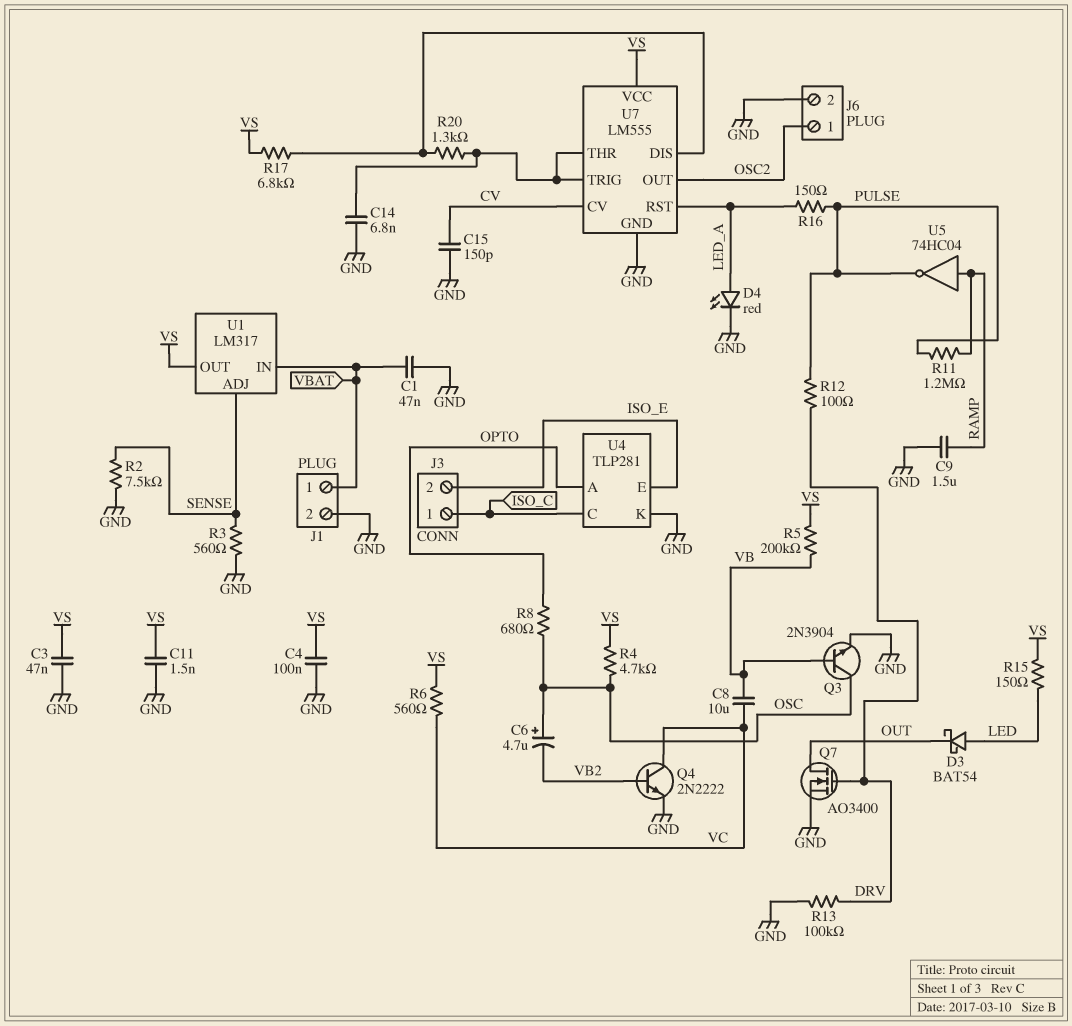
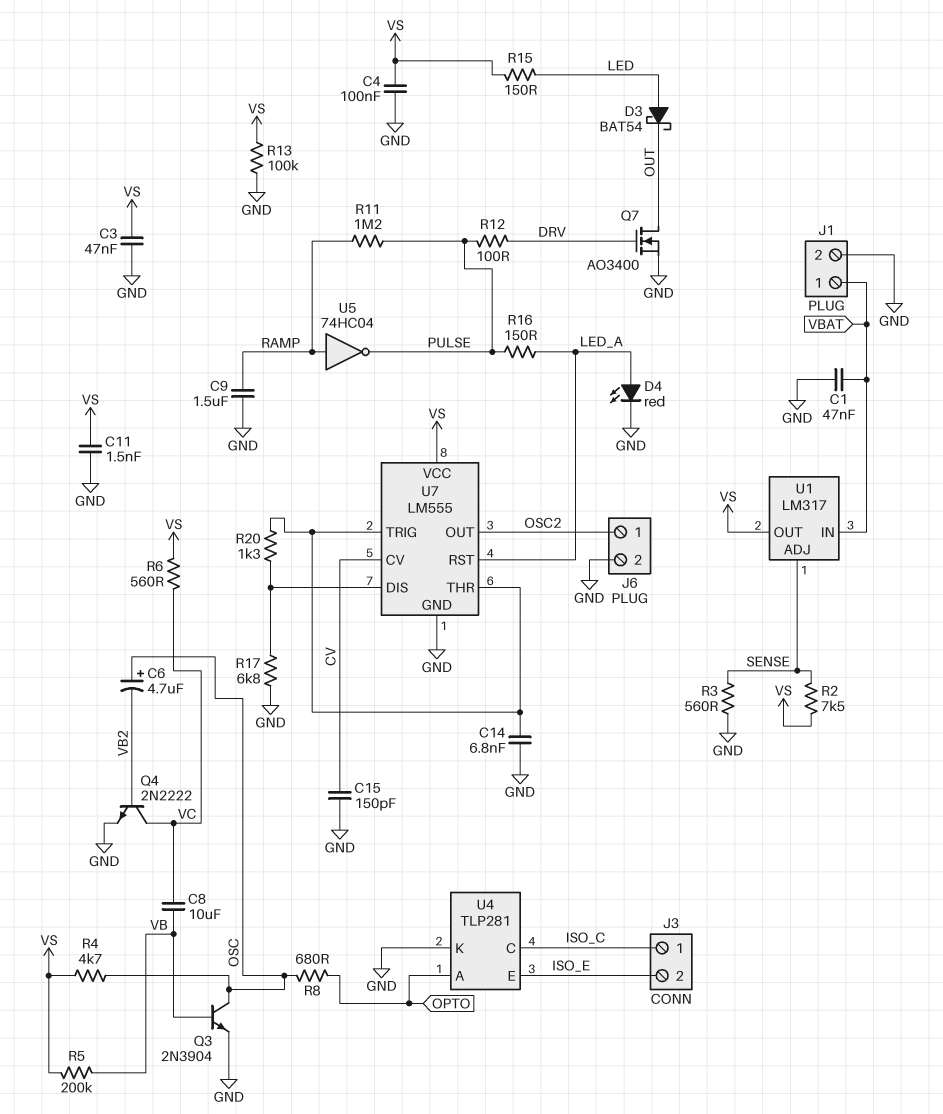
R2: 7.5k (GND, SENSE) -> 7.5k (SENSE, VS)
R13: 100k (DRV, GND) -> 100k (GND, VS)
R17: 6.8k (U7/DIS, VS) -> 6.8k (GND, U7/DIS)

